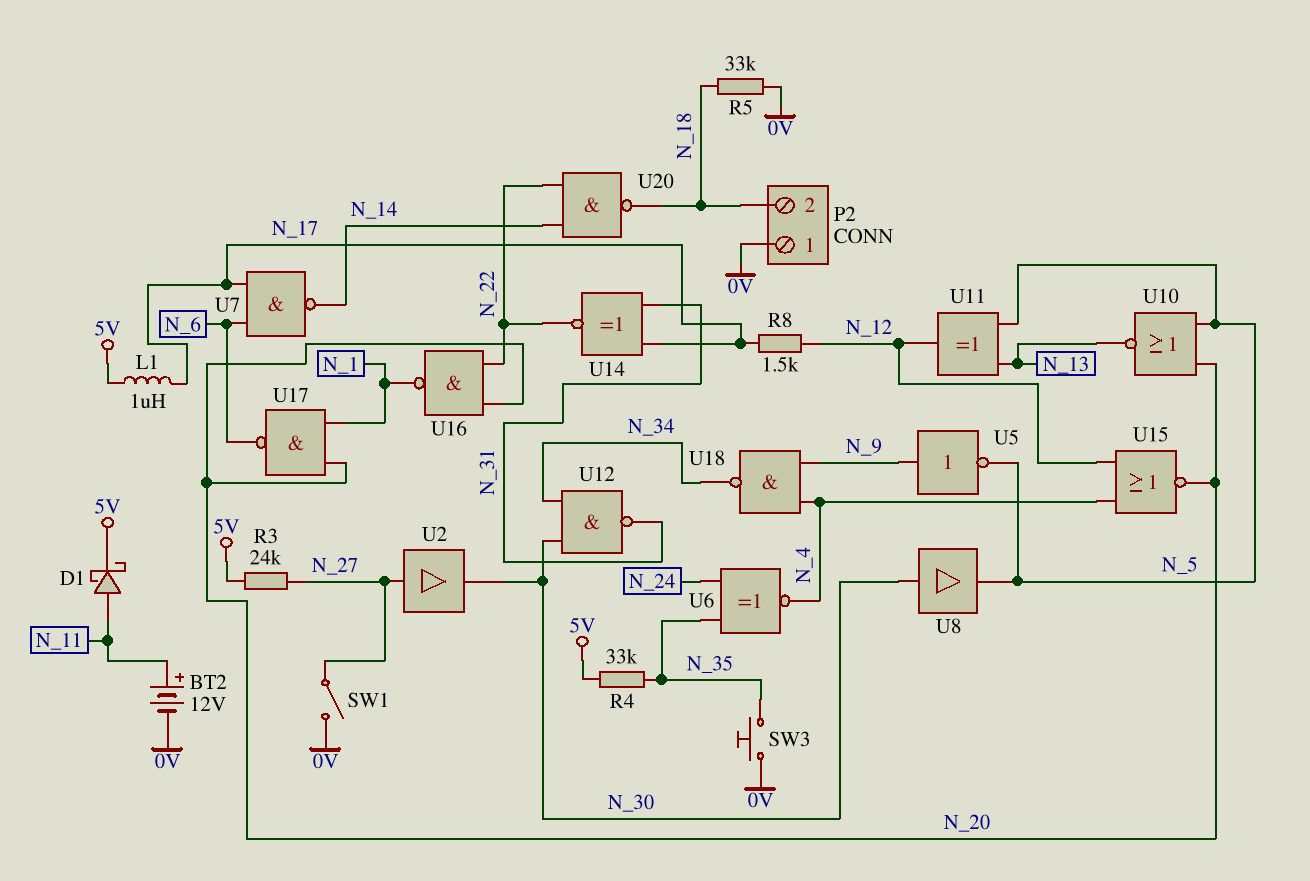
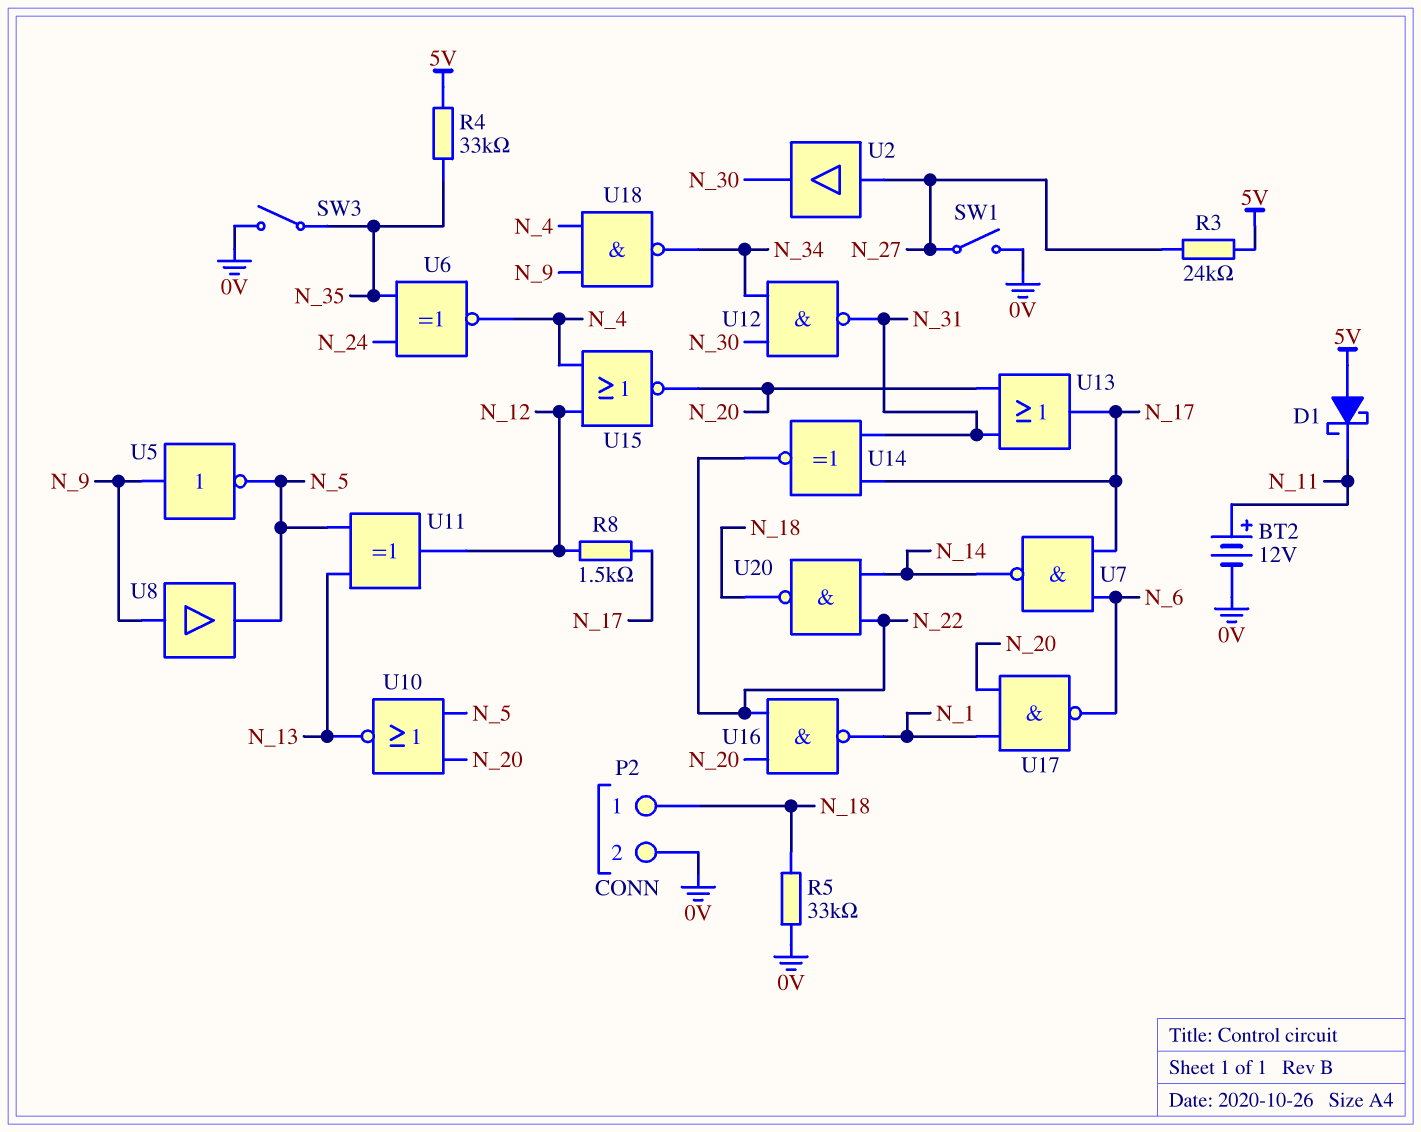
D1: schottky (A N_11, K 5V) -> schottky (A 5V, K N_11)
L1: 1uH (5V, N_17) -> none
P2 pin 1: 0V -> N_18
P2 pin 2: N_18 -> 0V
SW3: button (0V, N_35) -> switch (0V, N_35)
U8: buffer (in N_30, out N_5) -> buffer (in N_9, out N_5)
U13: none -> OR (in N_20, in N_31, out N_17)

